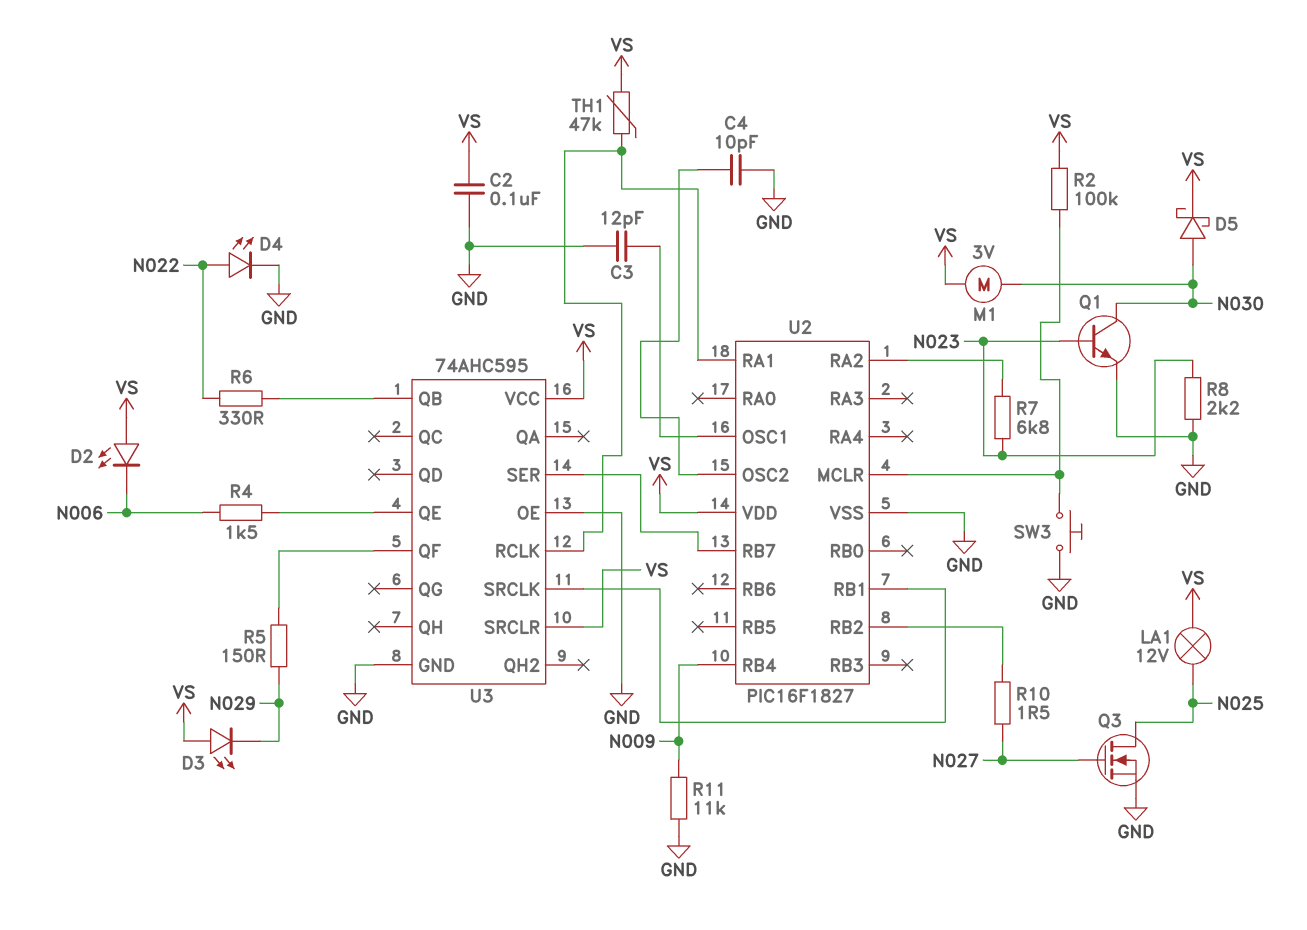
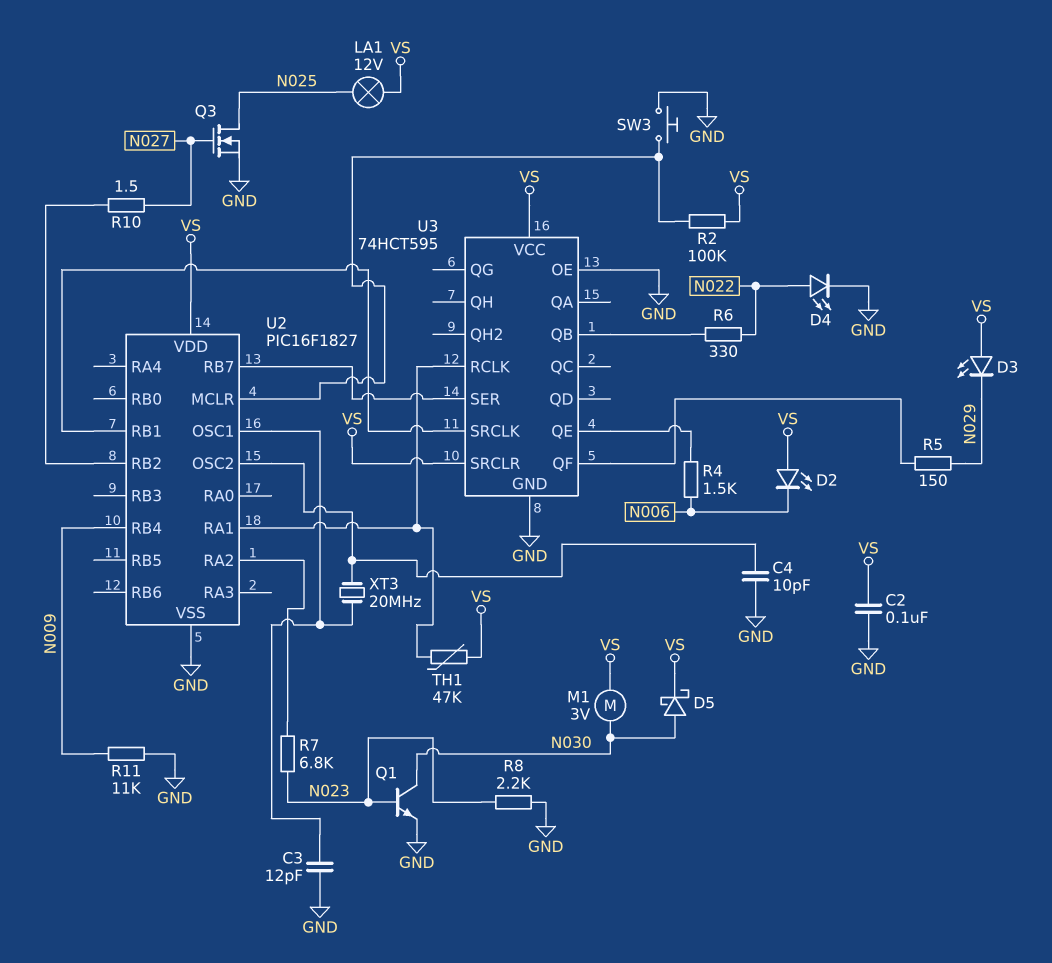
U3: 74AHC595 -> 74HCT595
XT3: none -> 20MHz (U2/OSC1, U2/OSC2)

